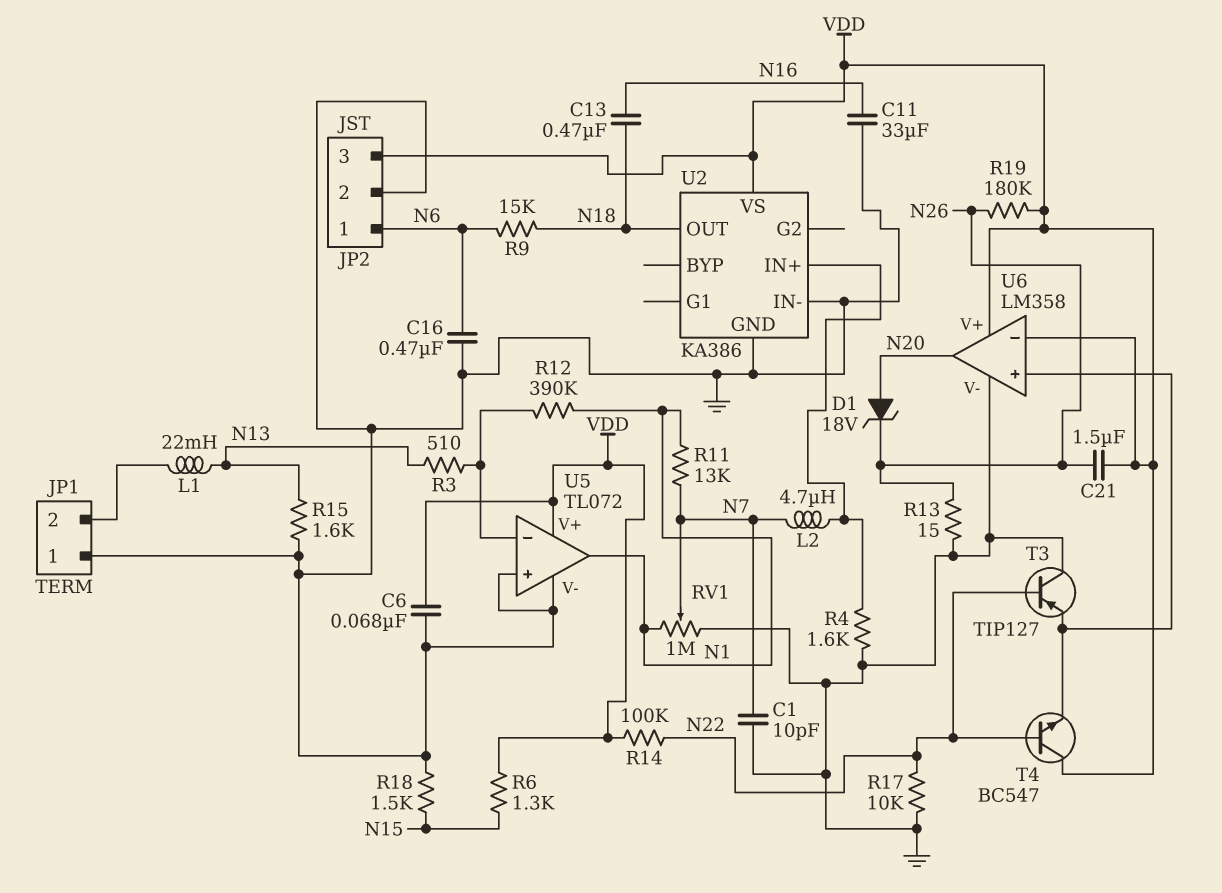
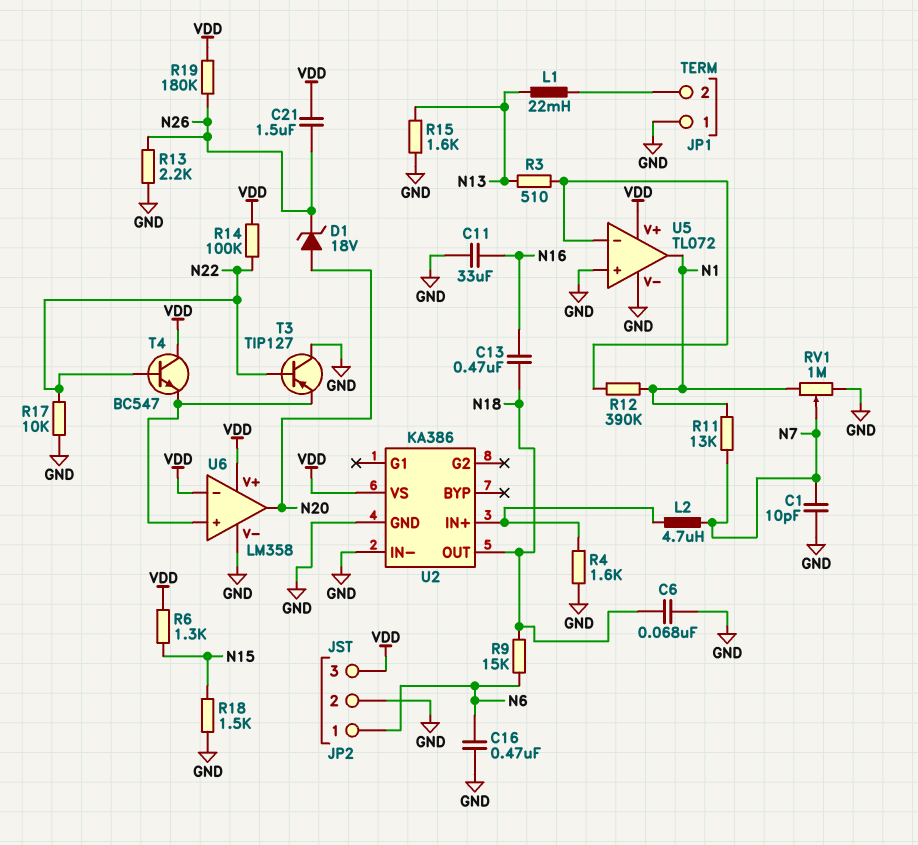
C6: 68nF (GND, VDD) -> 68nF (GND, N18)
R13: 15 (GND, N26) -> 2.2k (GND, N26)

